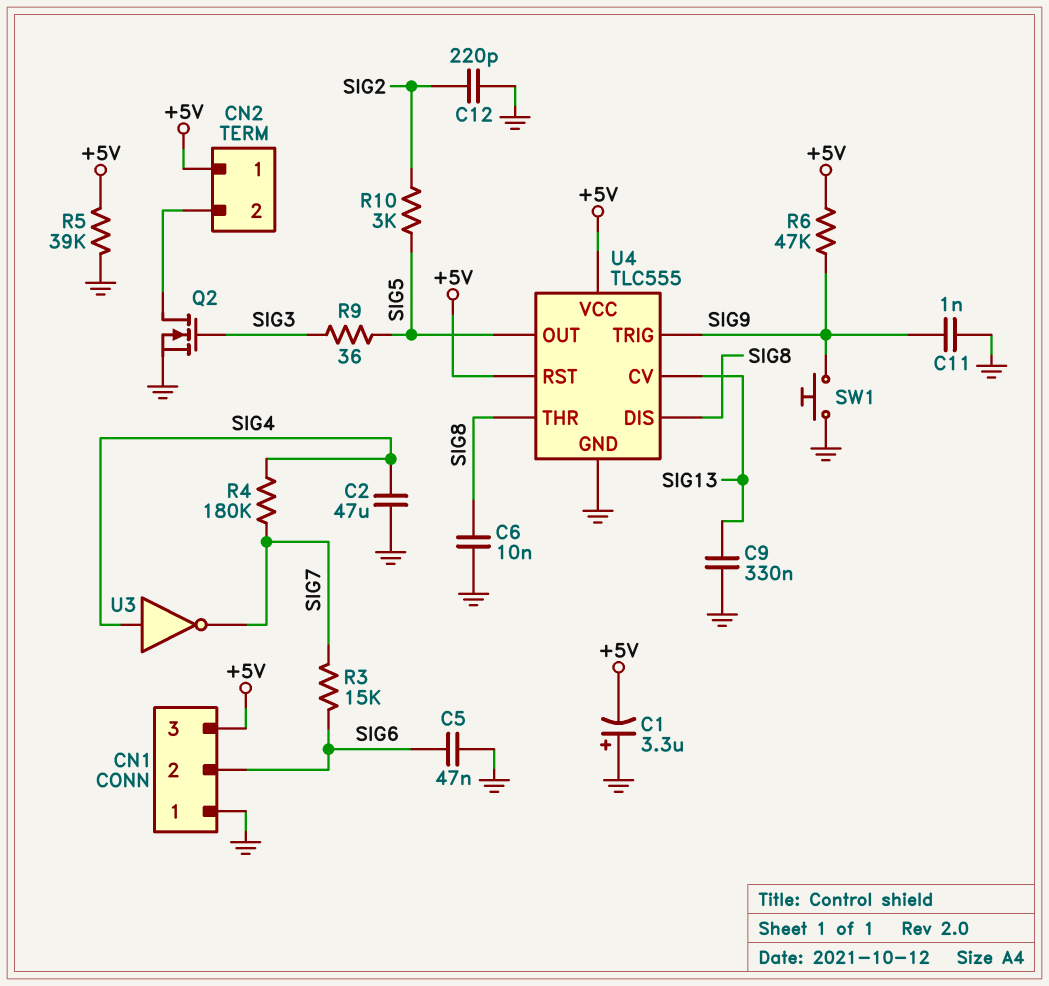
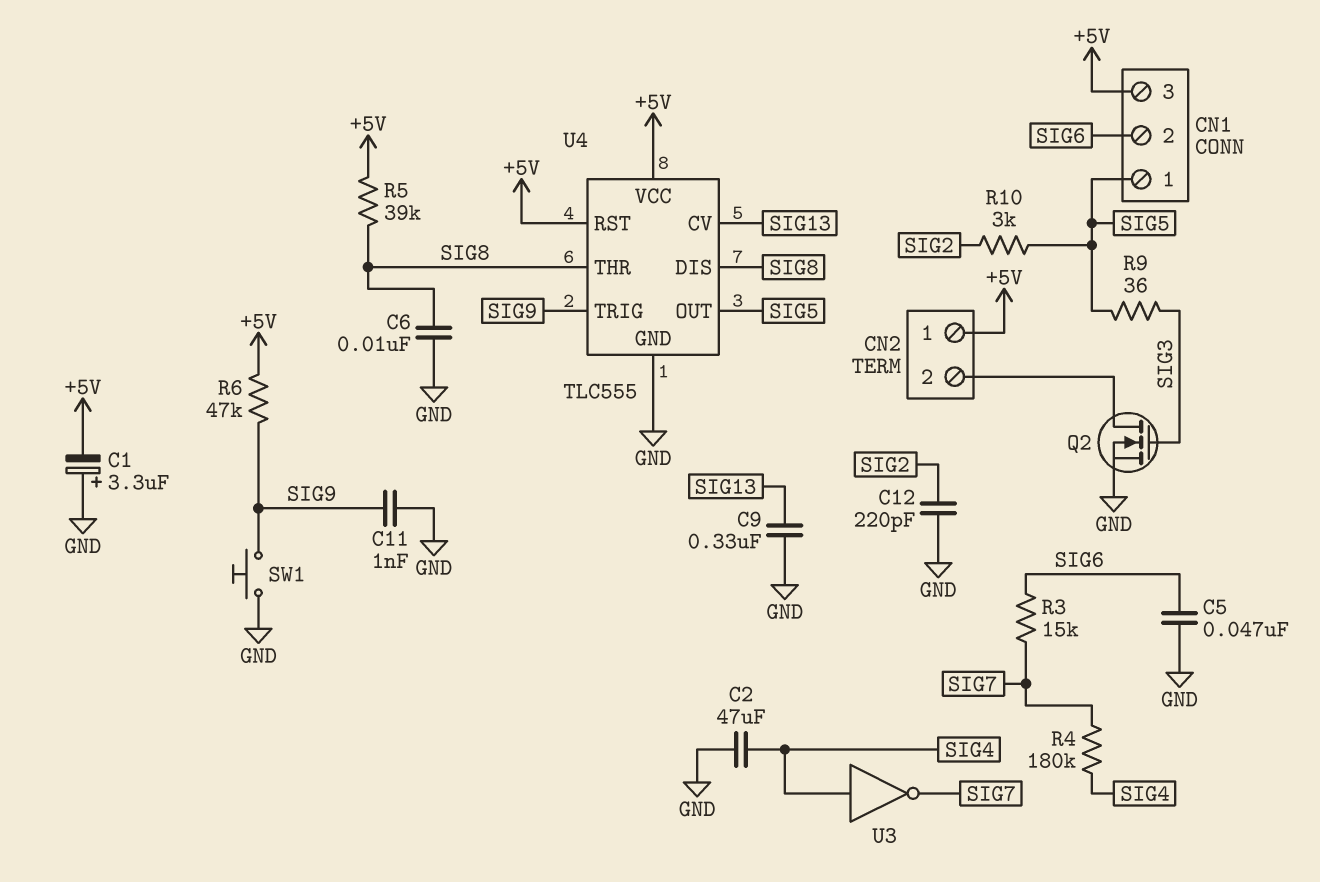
CN1 pin 1: GND -> SIG5
R5: 39k (+5V, GND) -> 39k (+5V, SIG8)

